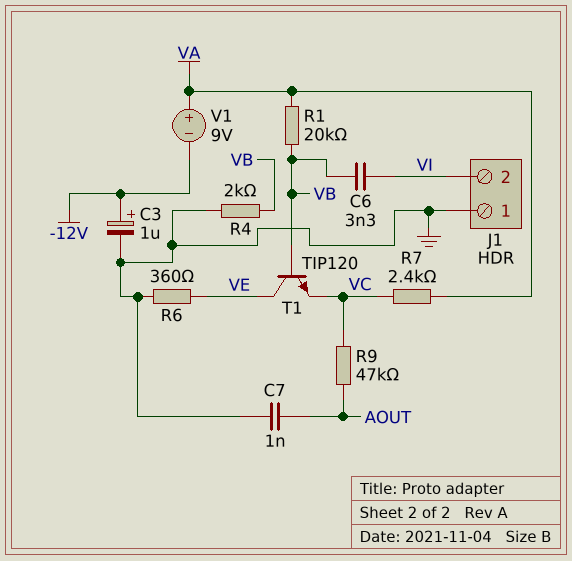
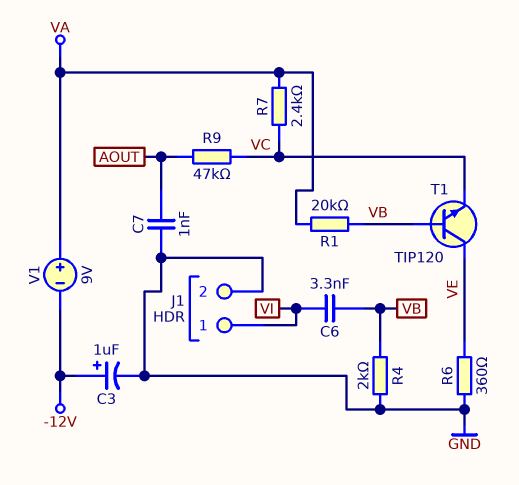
J1 pin 1: GND -> VI
J1 pin 2: VI -> GND

